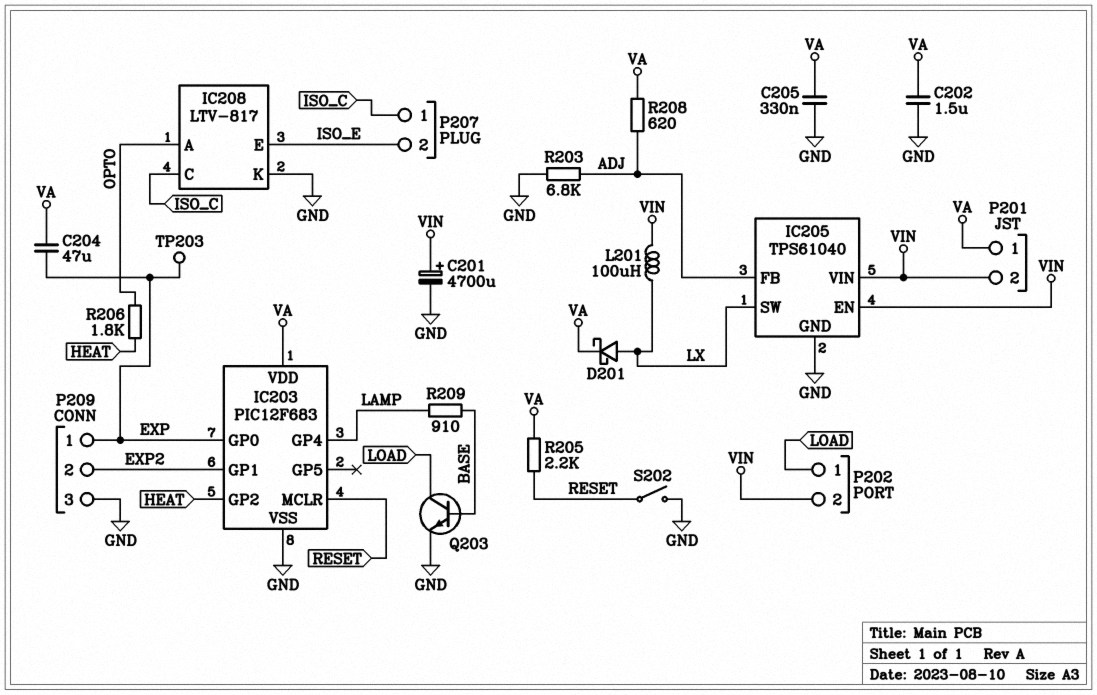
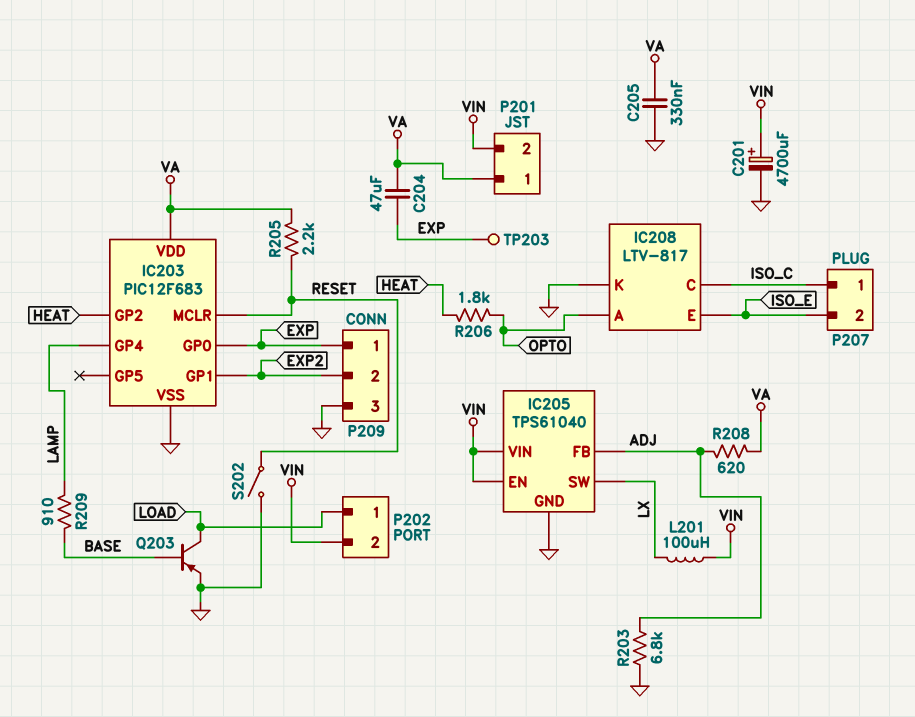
C202: 1.5uF (GND, VA) -> none
D201: schottky (A LX, K VA) -> none
Q203: NPN (B BASE, C LOAD, E GND) -> PNP (B BASE, C LOAD, E GND)

